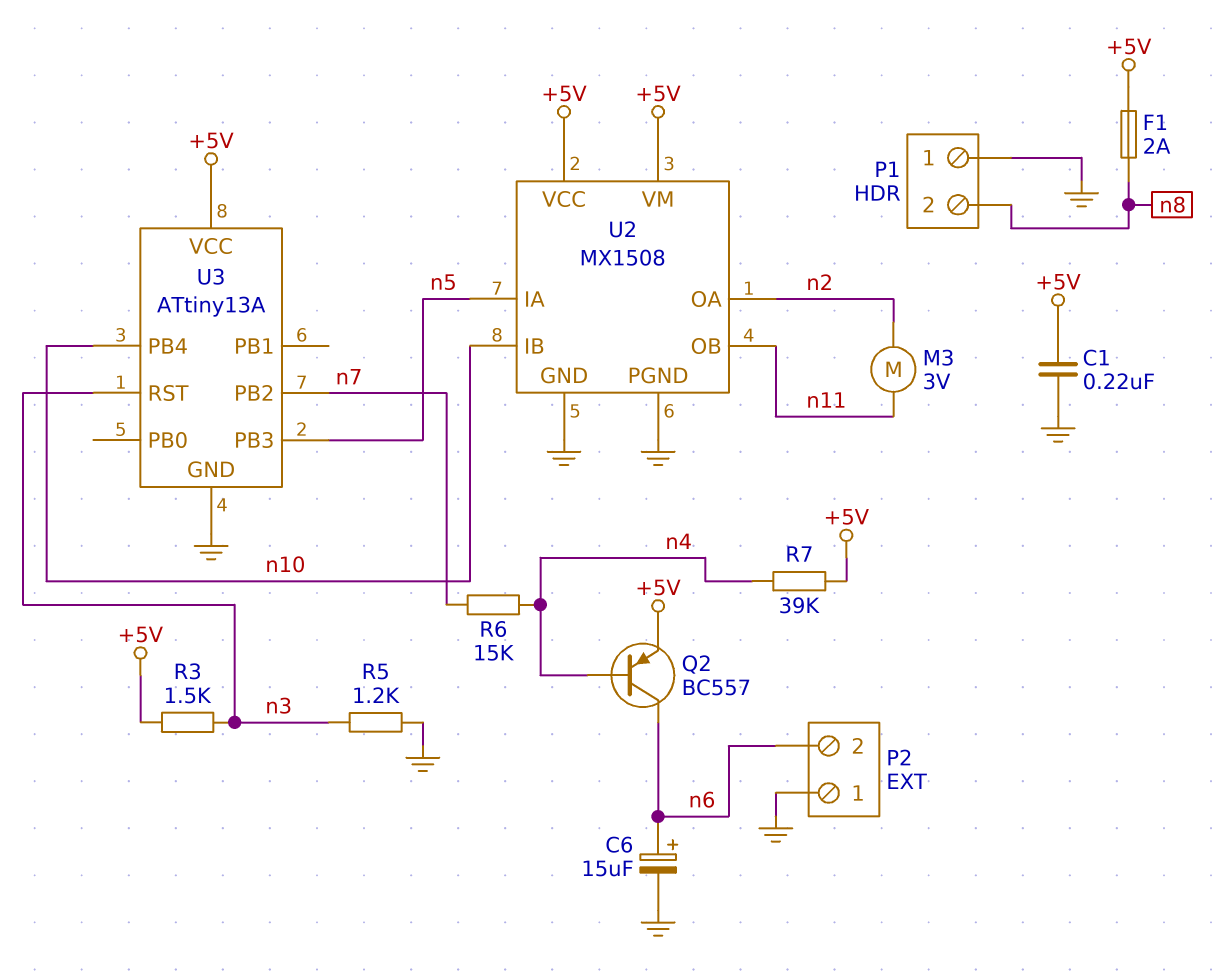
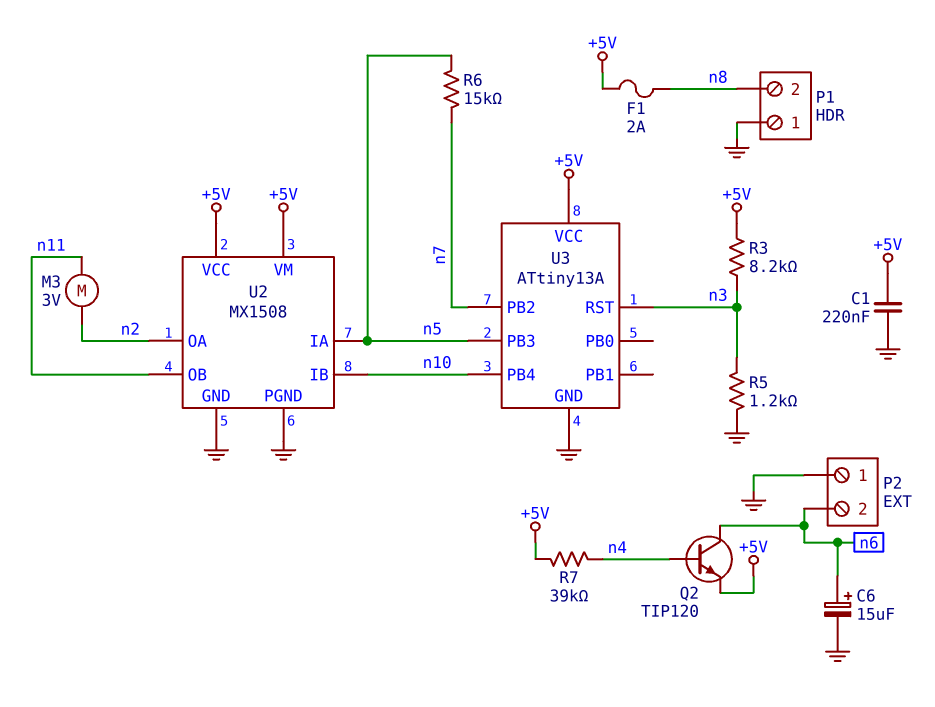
Q2: PNP BC557 (B n4, C n6, E +5V) -> NPN TIP120 (B n4, C n6, E +5V)
R3: 1.5k (+5V, n3) -> 8.2k (+5V, n3)
R6: 15k (n4, n7) -> 15k (n5, n7)

